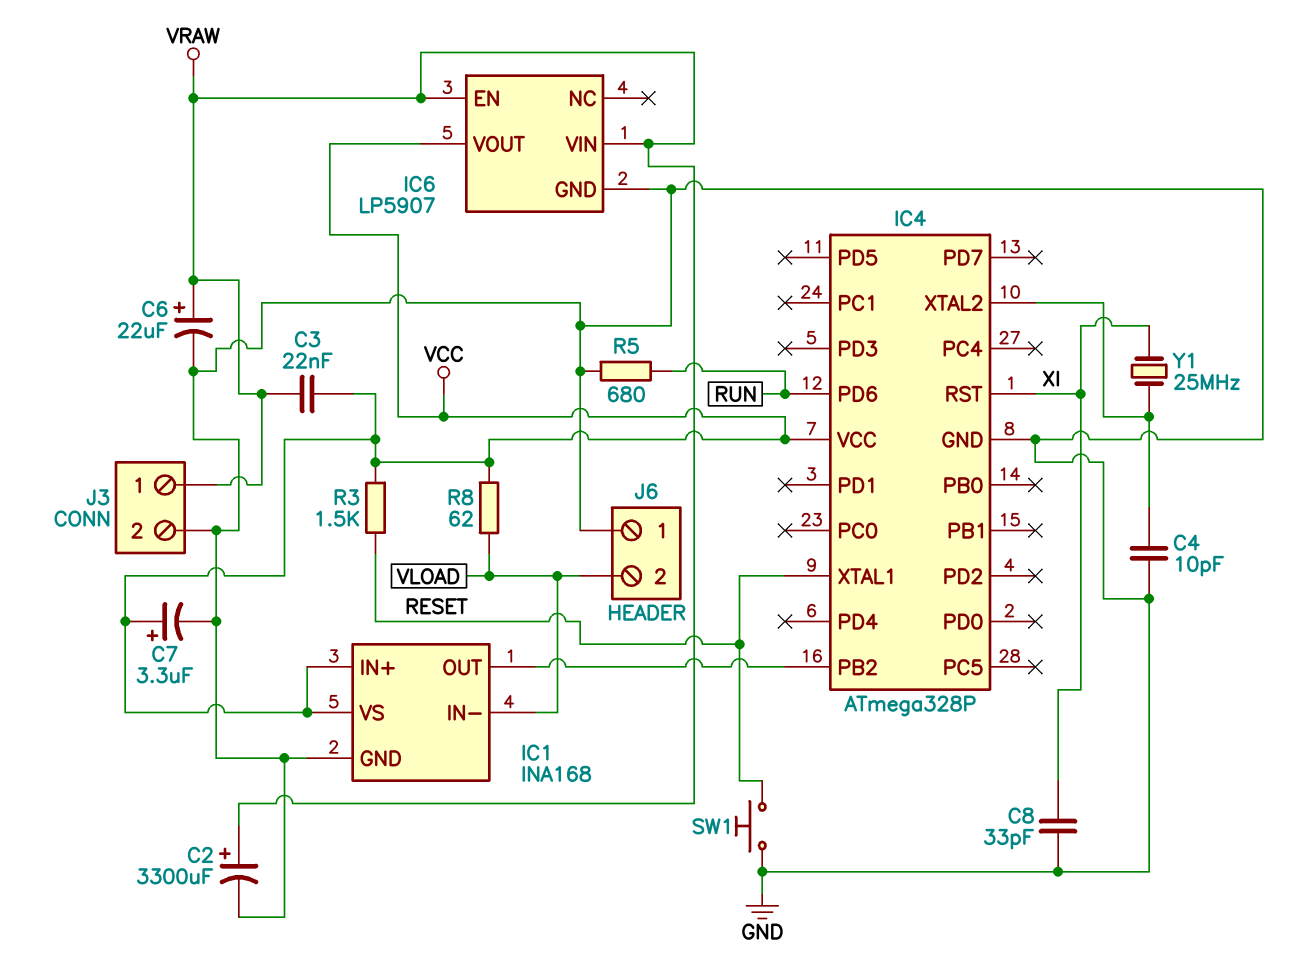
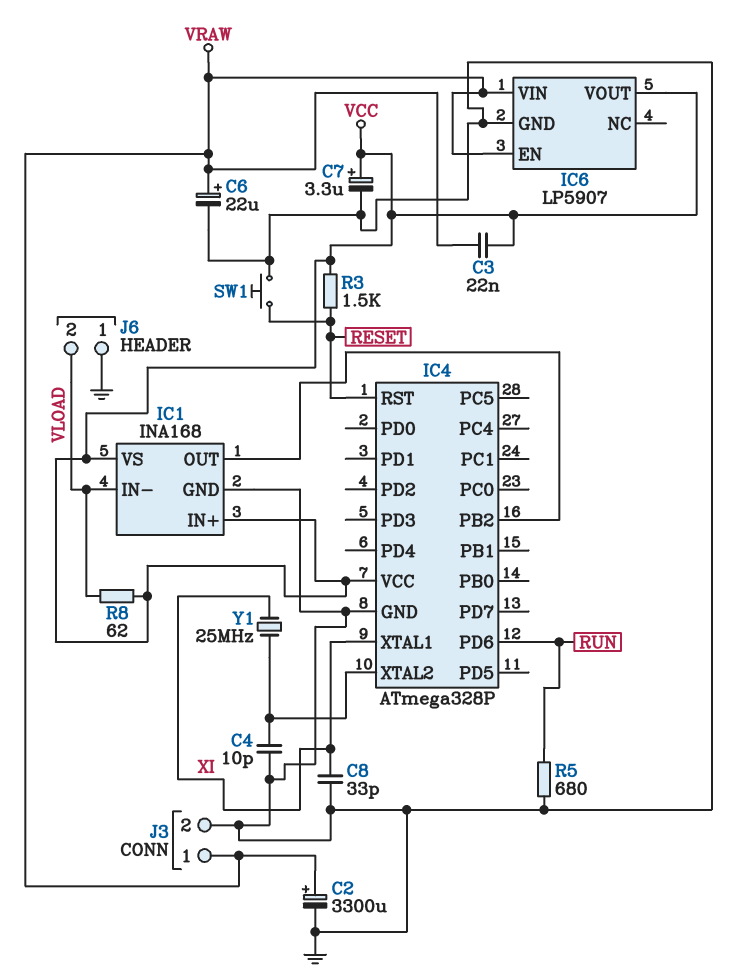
IC4 pin RST: XI -> RESET
IC4 pin XTAL1: RESET -> XI

